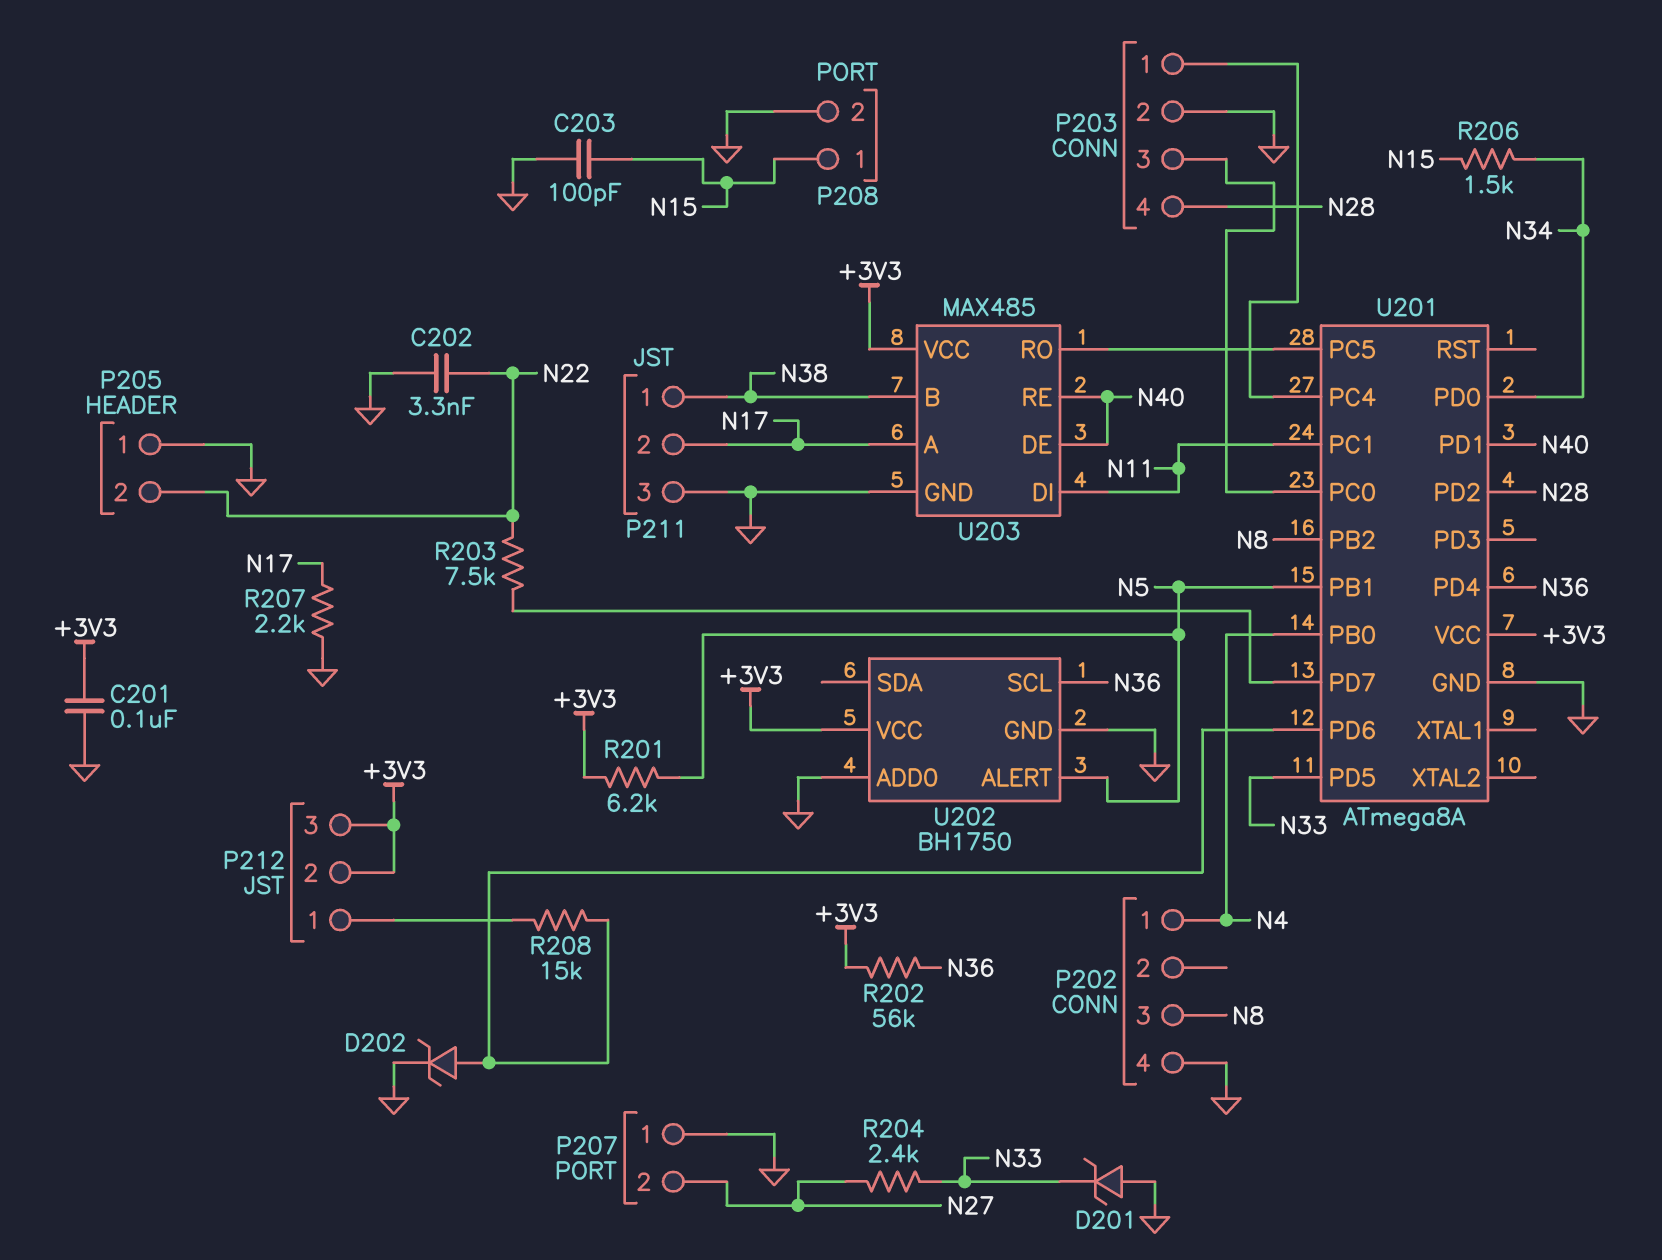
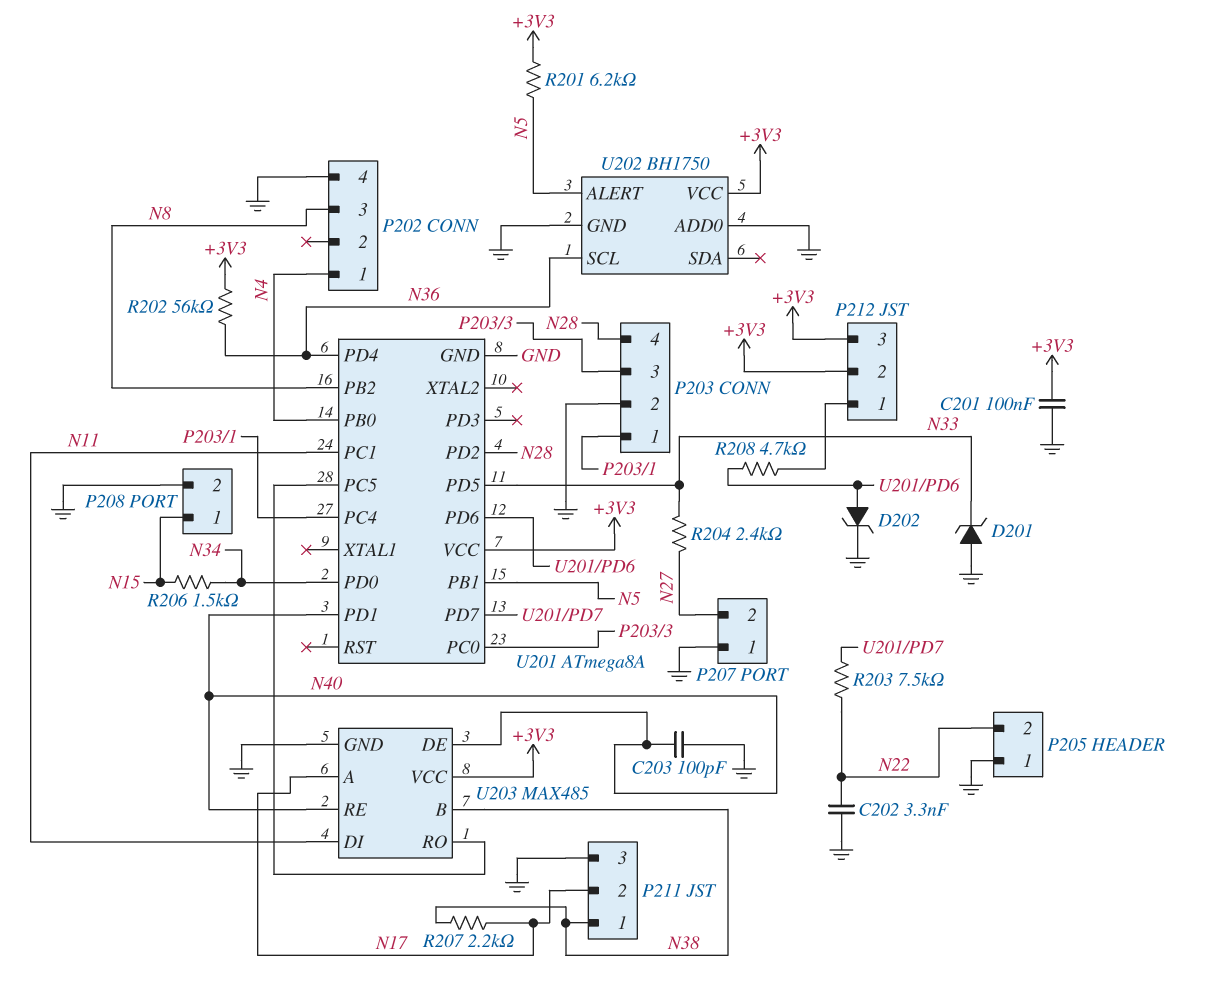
C203: 100pF (GND, N15) -> 100pF (GND, N40)
R207: 2.2k (GND, N17) -> 2.2k (N17, N38)
R208: 15k (P212/1, U201/PD6) -> 4.7k (P212/1, U201/PD6)

